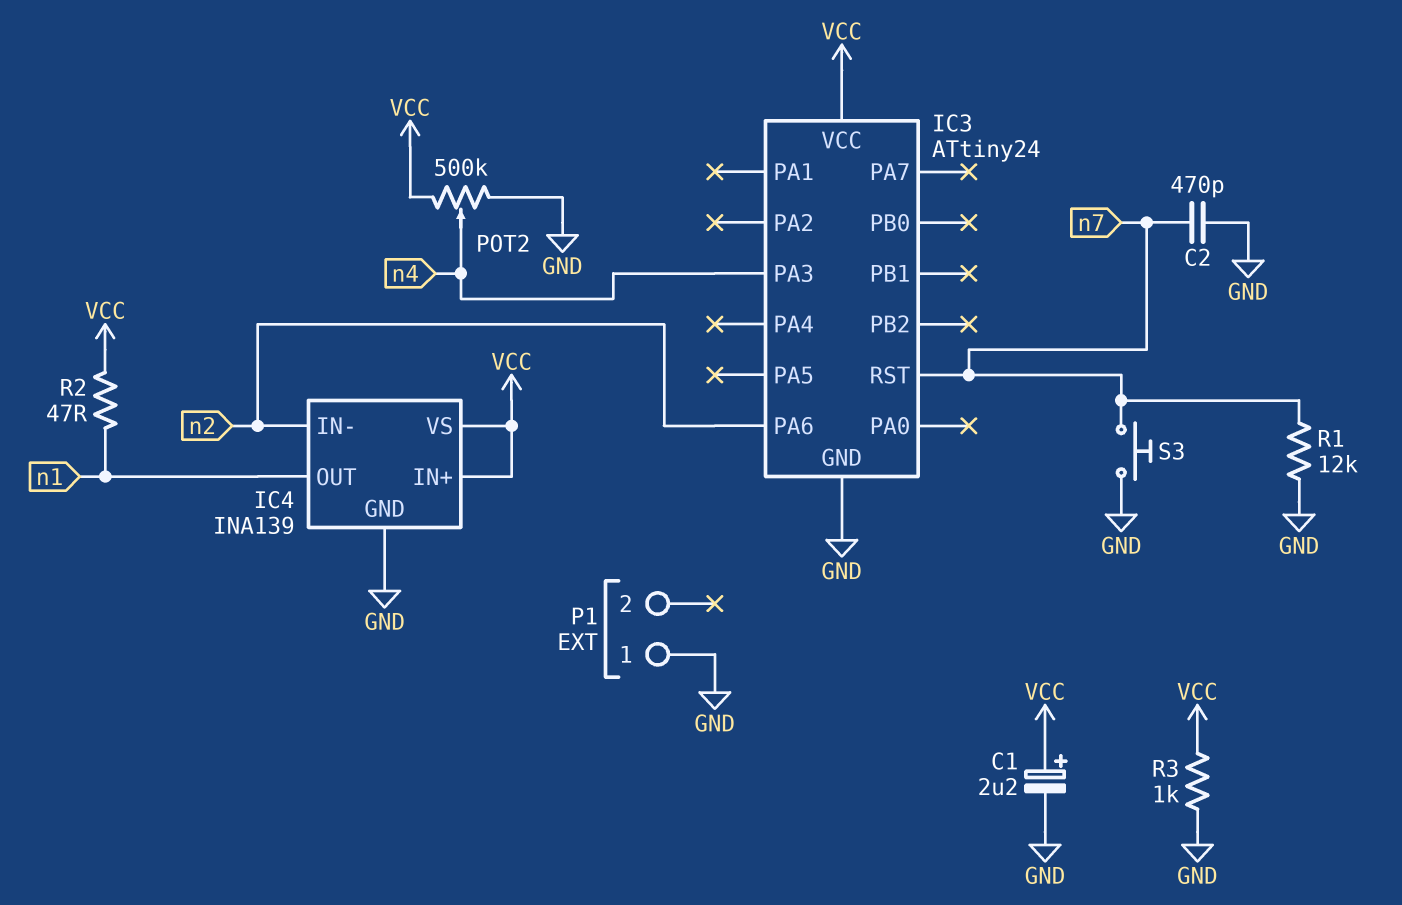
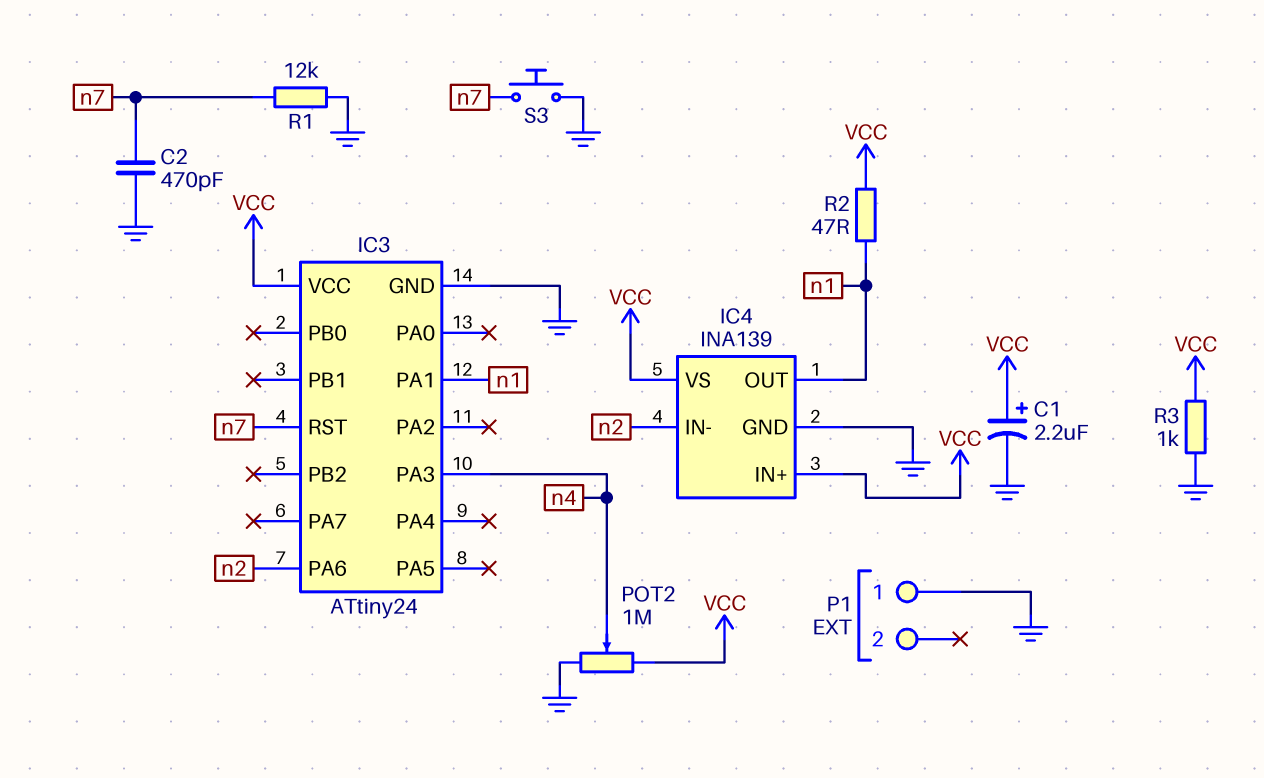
IC3 pin PA1: none -> n1
POT2: 500k (GND, VCC, wiper n4) -> 1M (GND, VCC, wiper n4)

